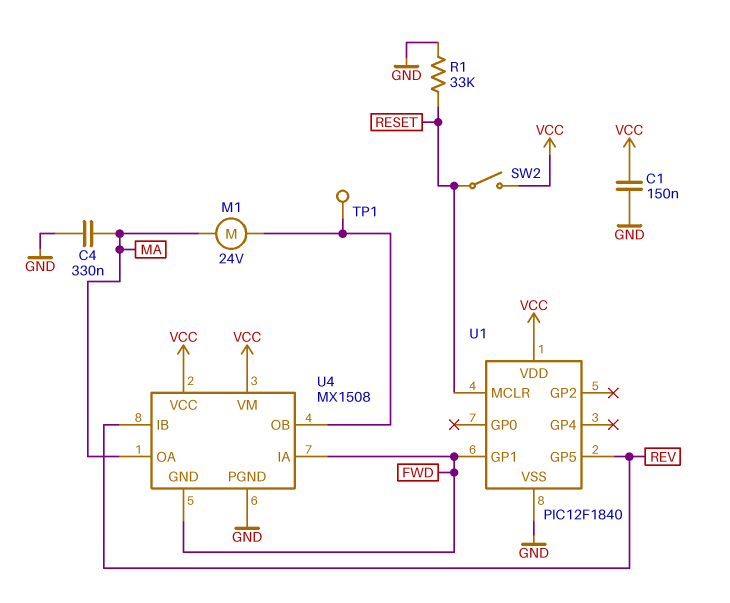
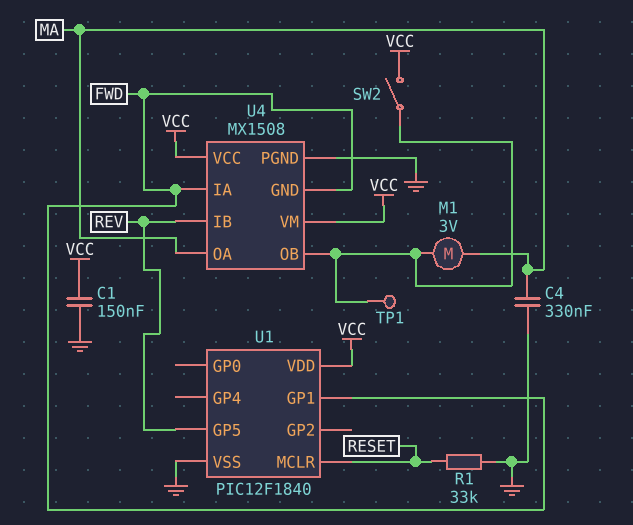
M1: motor 24V (MA, U4/OB) -> motor 3V (MA, U4/OB)
SW2: switch (RESET, VCC) -> switch (U4/OB, VCC)

